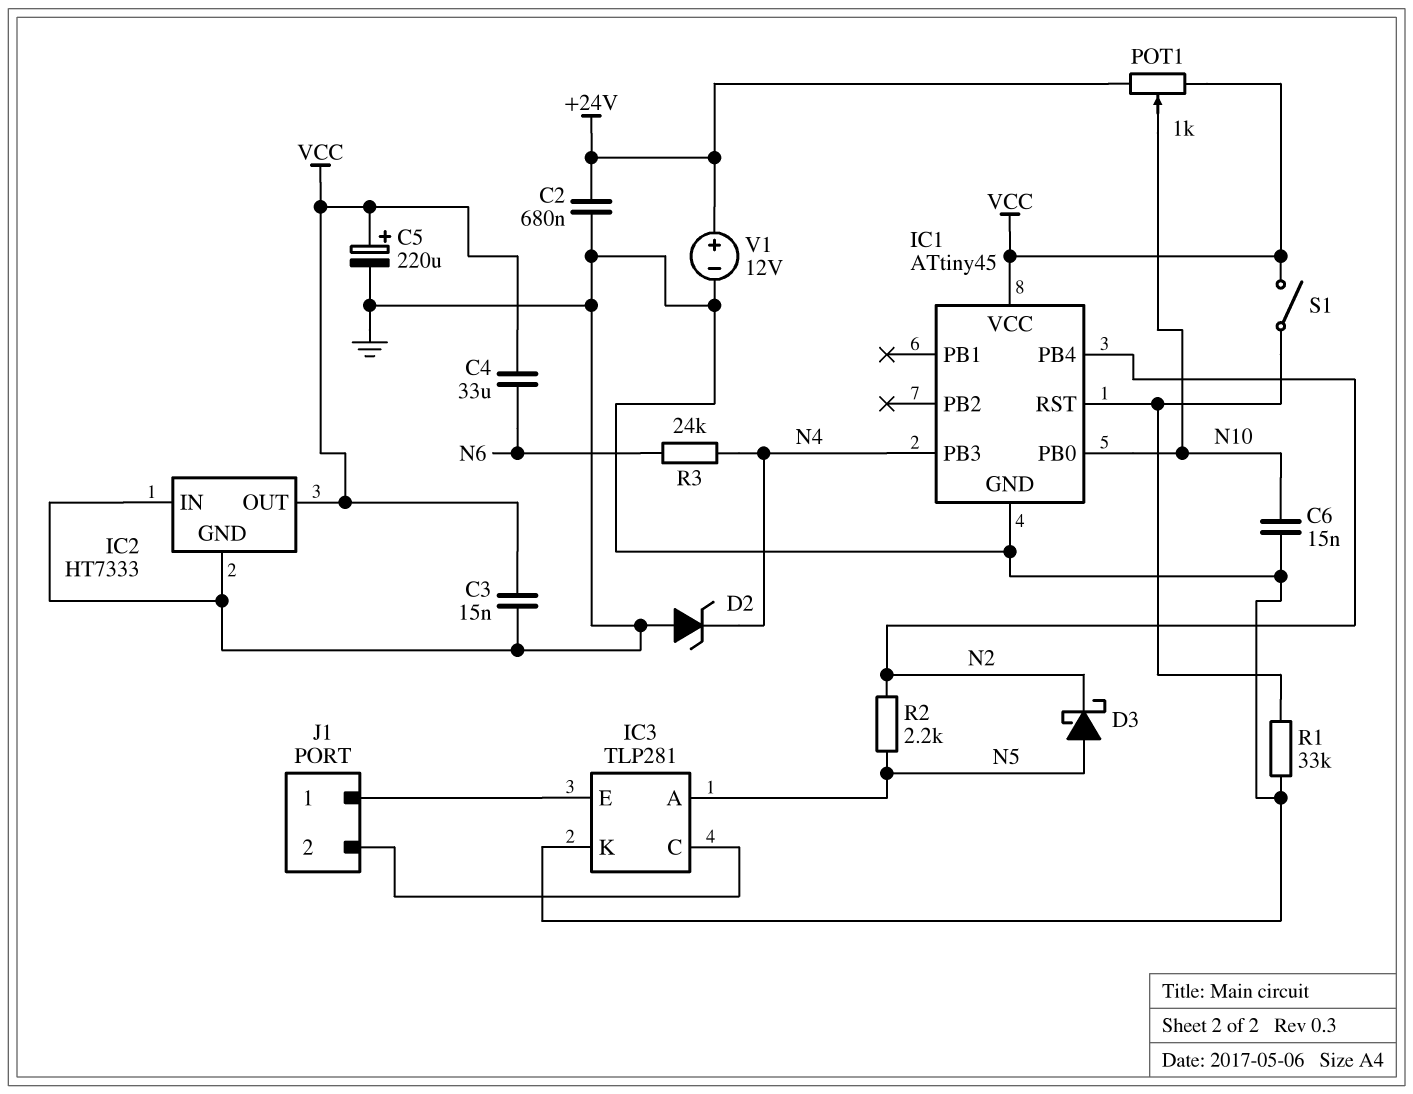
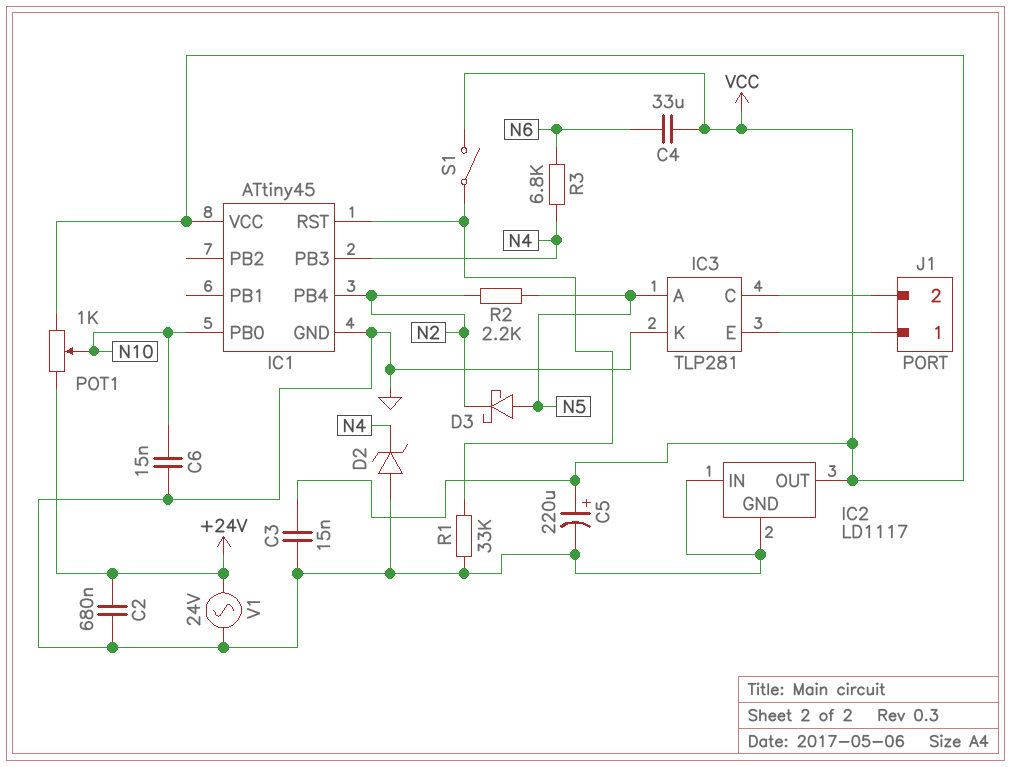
IC2: HT7333 -> LD1117
R3: 24k (N4, N6) -> 6.8k (N4, N6)
V1: 12V (plus +24V, minus GND) -> AC 24V (+24V, GND)

